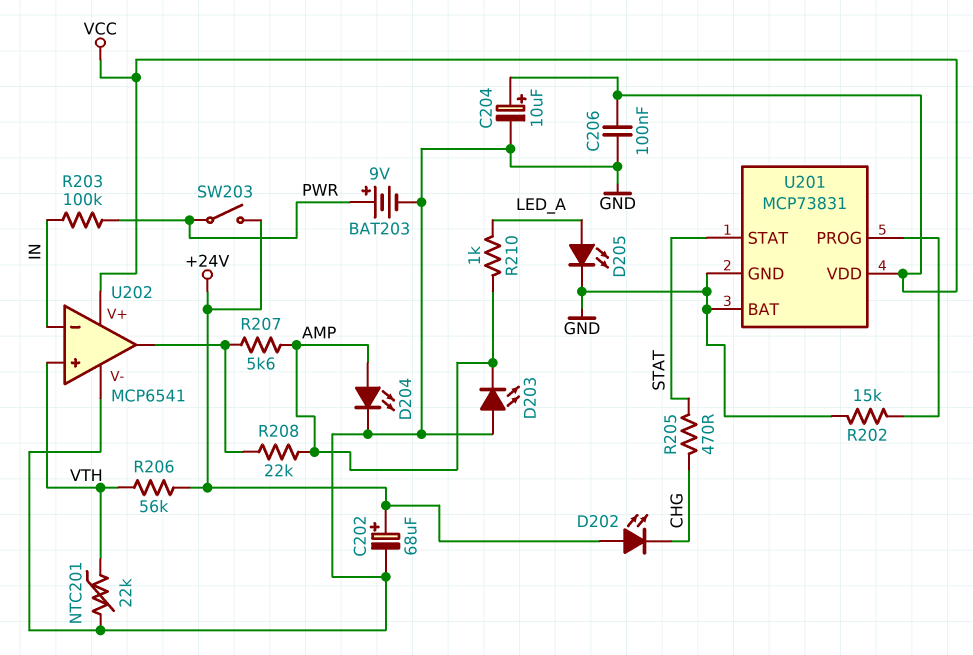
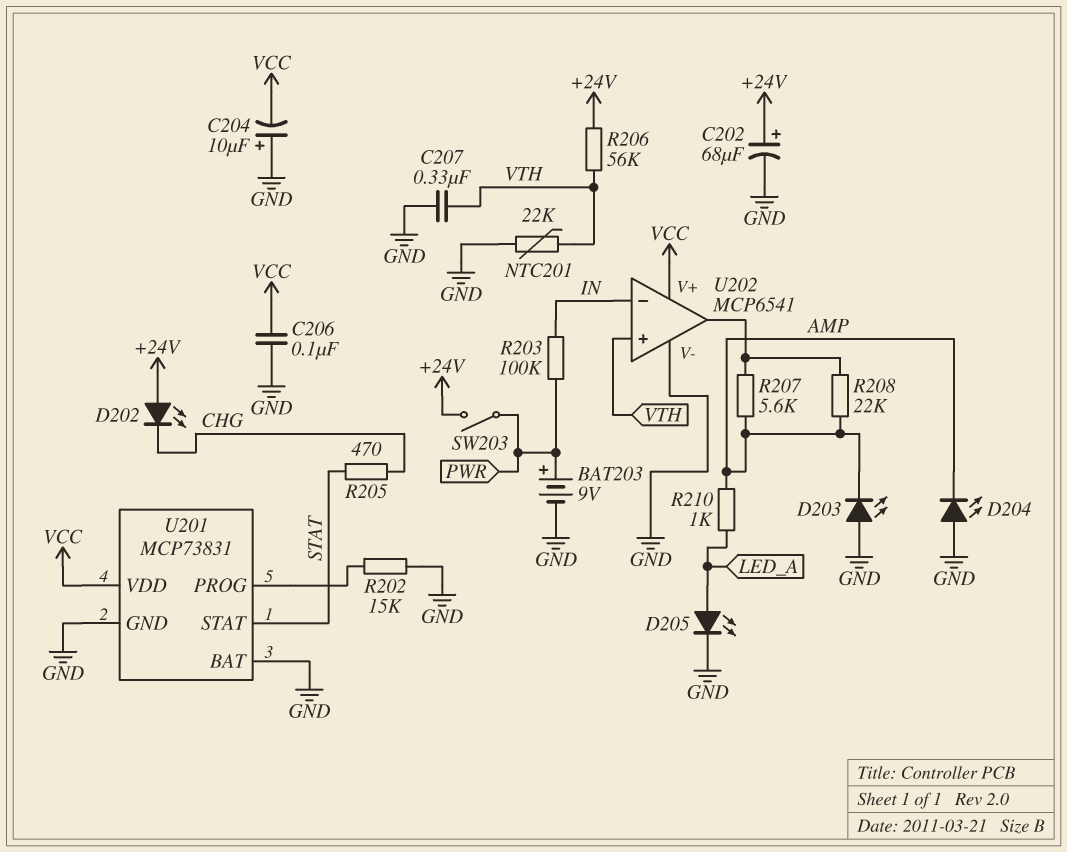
C204: 10uF (plus VCC, minus GND) -> 10uF (plus GND, minus VCC)
C207: none -> 330nF (GND, VTH)
D204: LED (A AMP, K GND) -> LED (A GND, K AMP)

